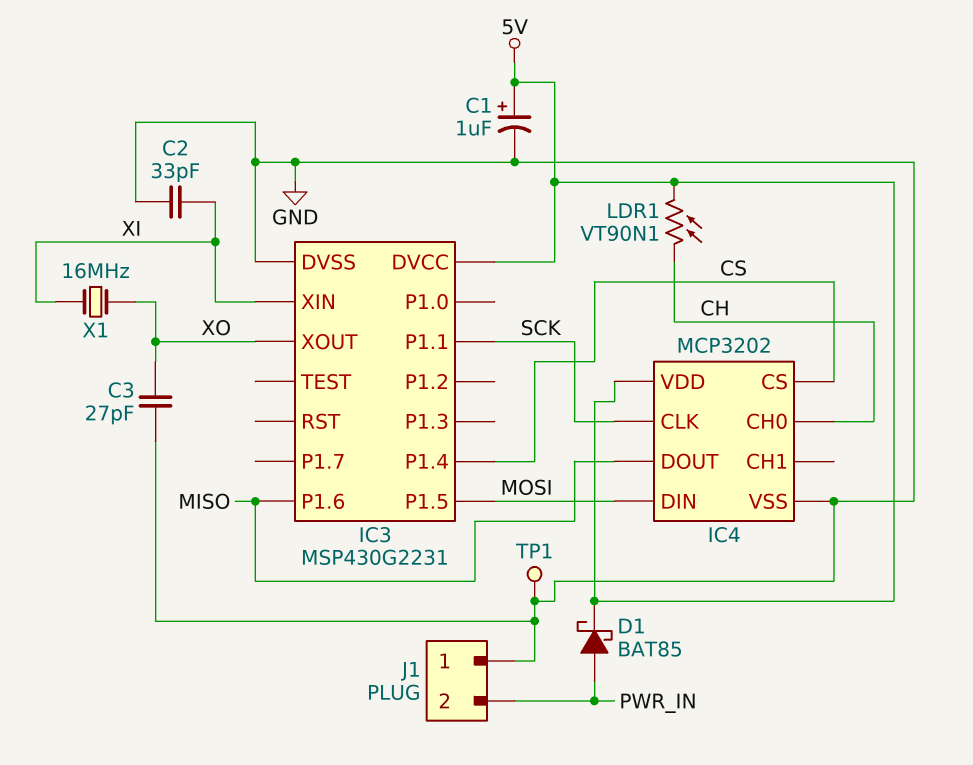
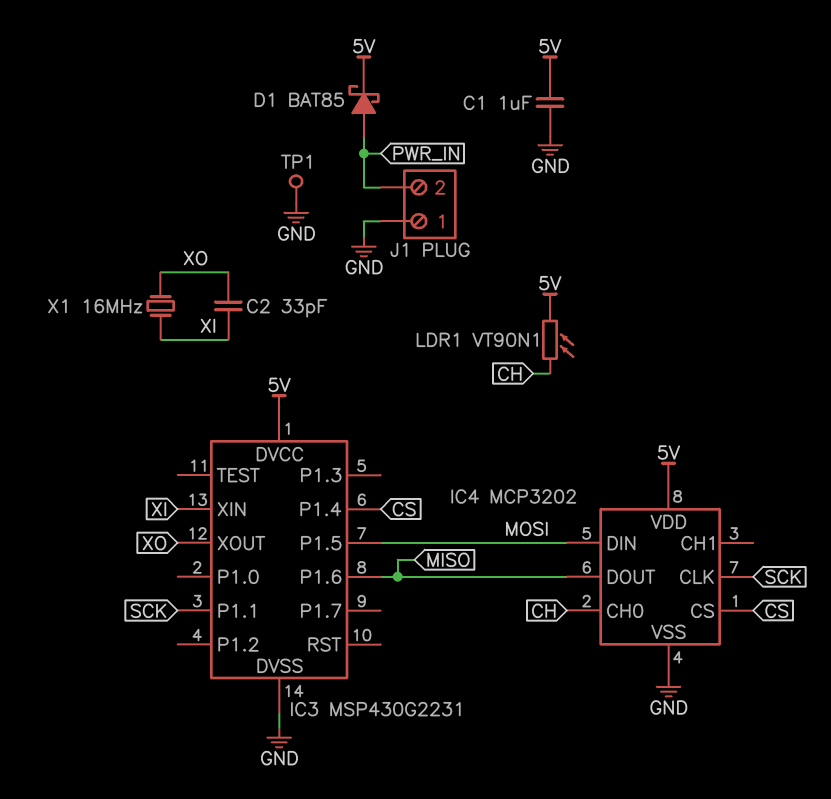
C1: 1uF (plus 5V, minus GND) -> 1uF (5V, GND)
C2: 33pF (GND, XI) -> 33pF (XI, XO)
C3: 27pF (GND, XO) -> none

